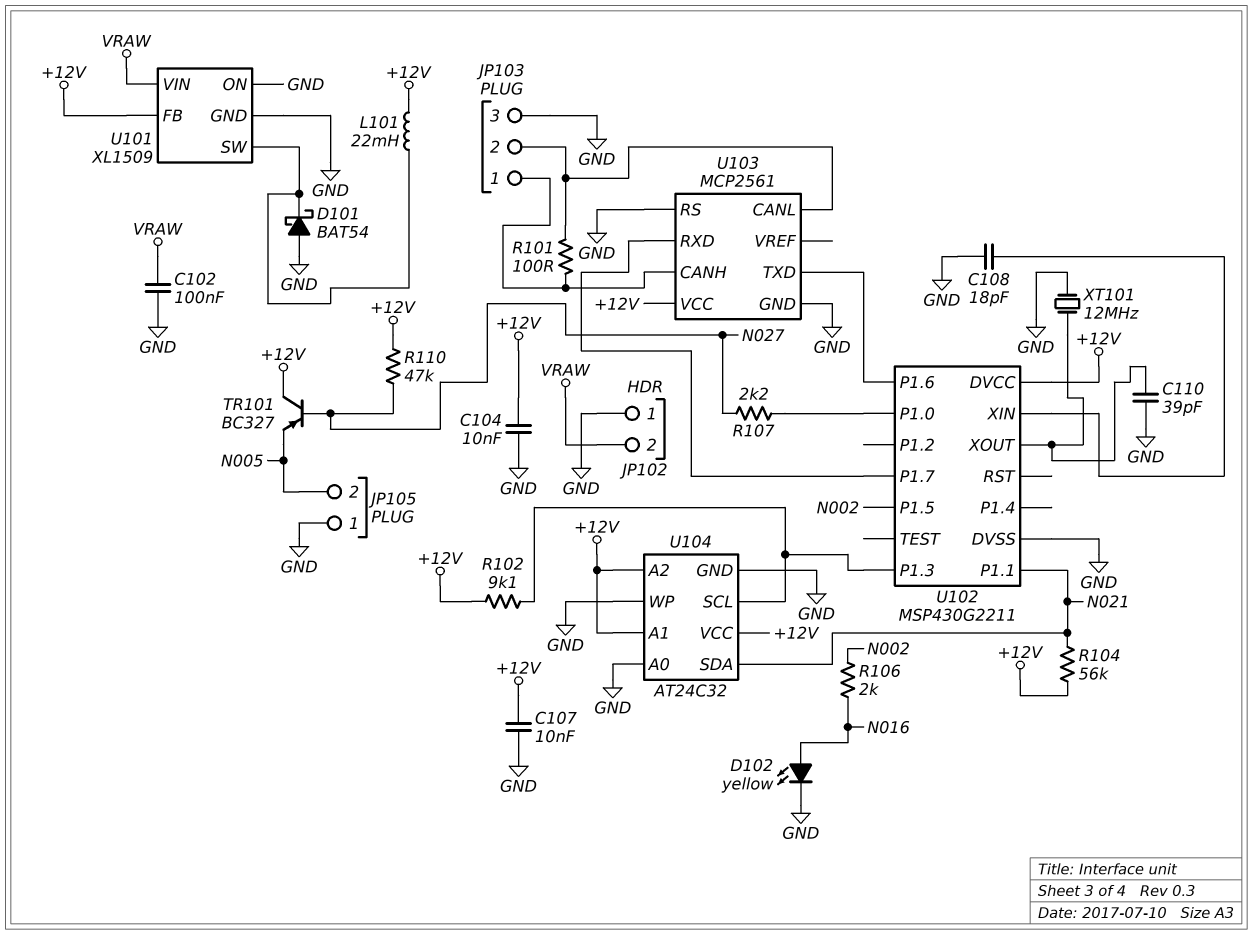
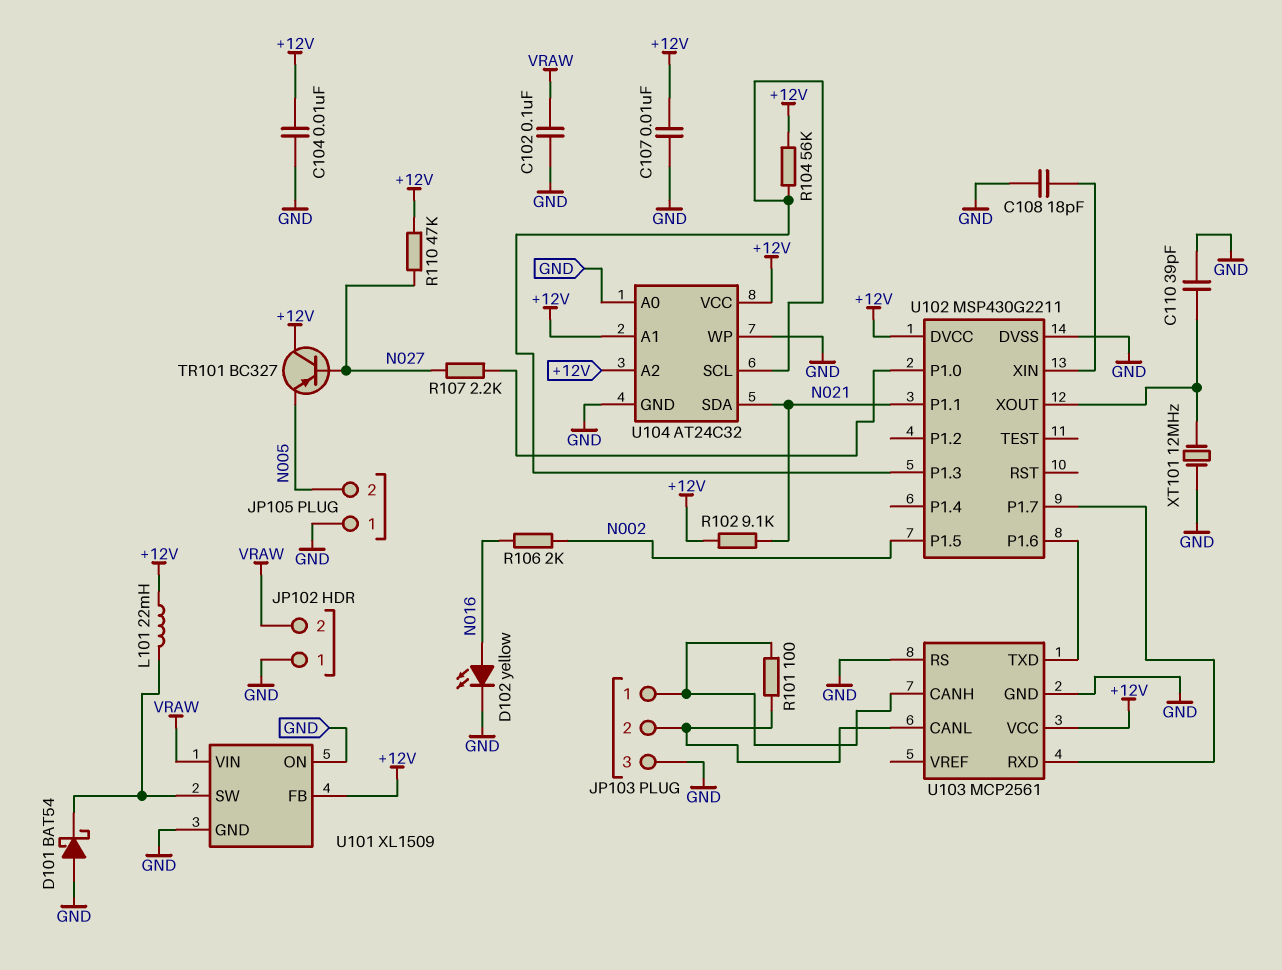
R102: 9.1k (+12V, U102/P1.3) -> 9.1k (+12V, N021)
R104: 56k (+12V, N021) -> 56k (+12V, U102/P1.3)

